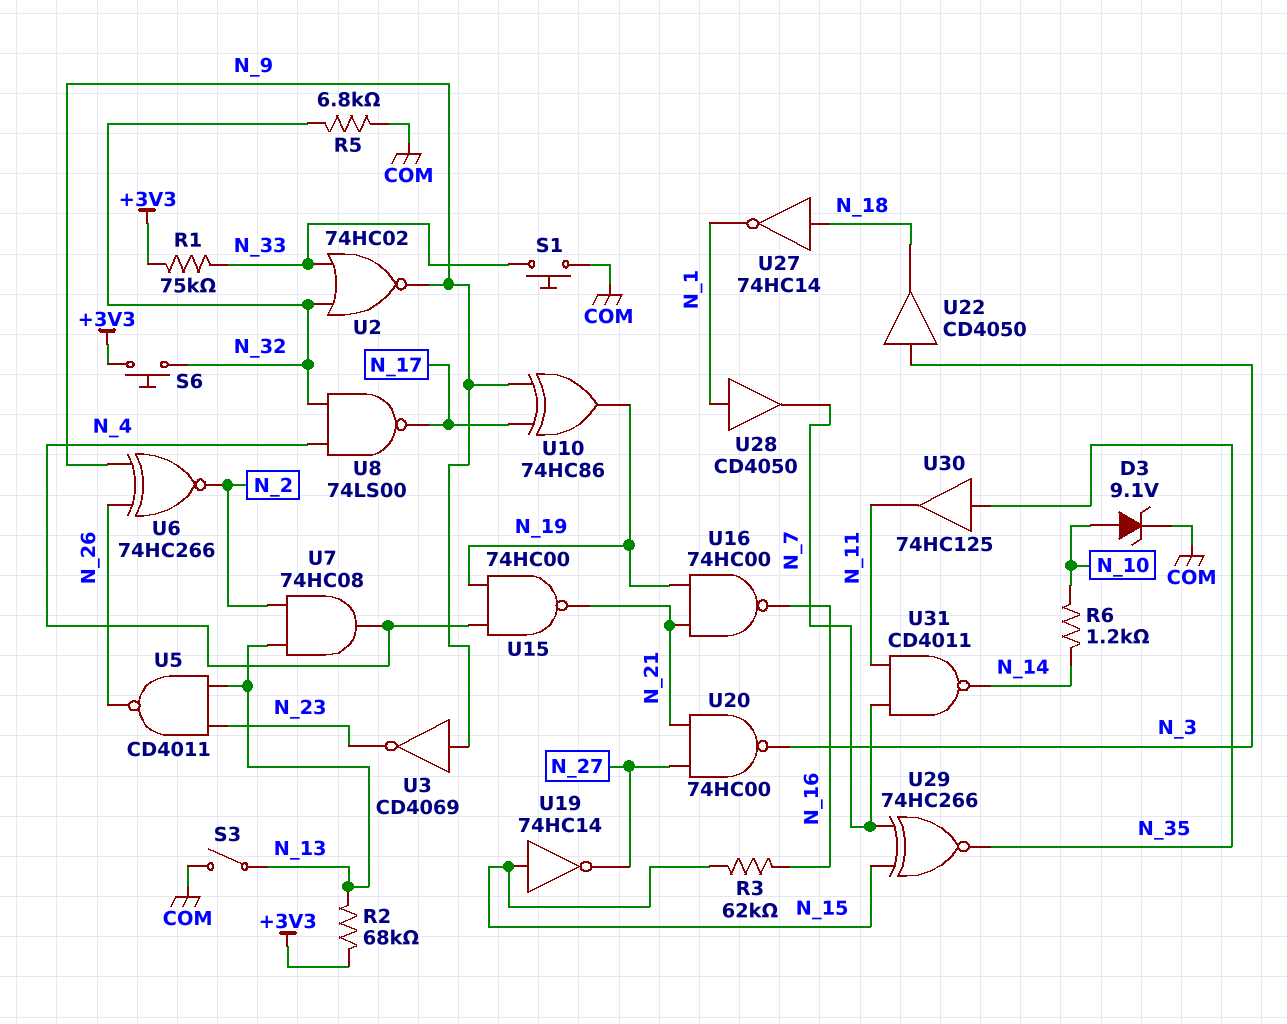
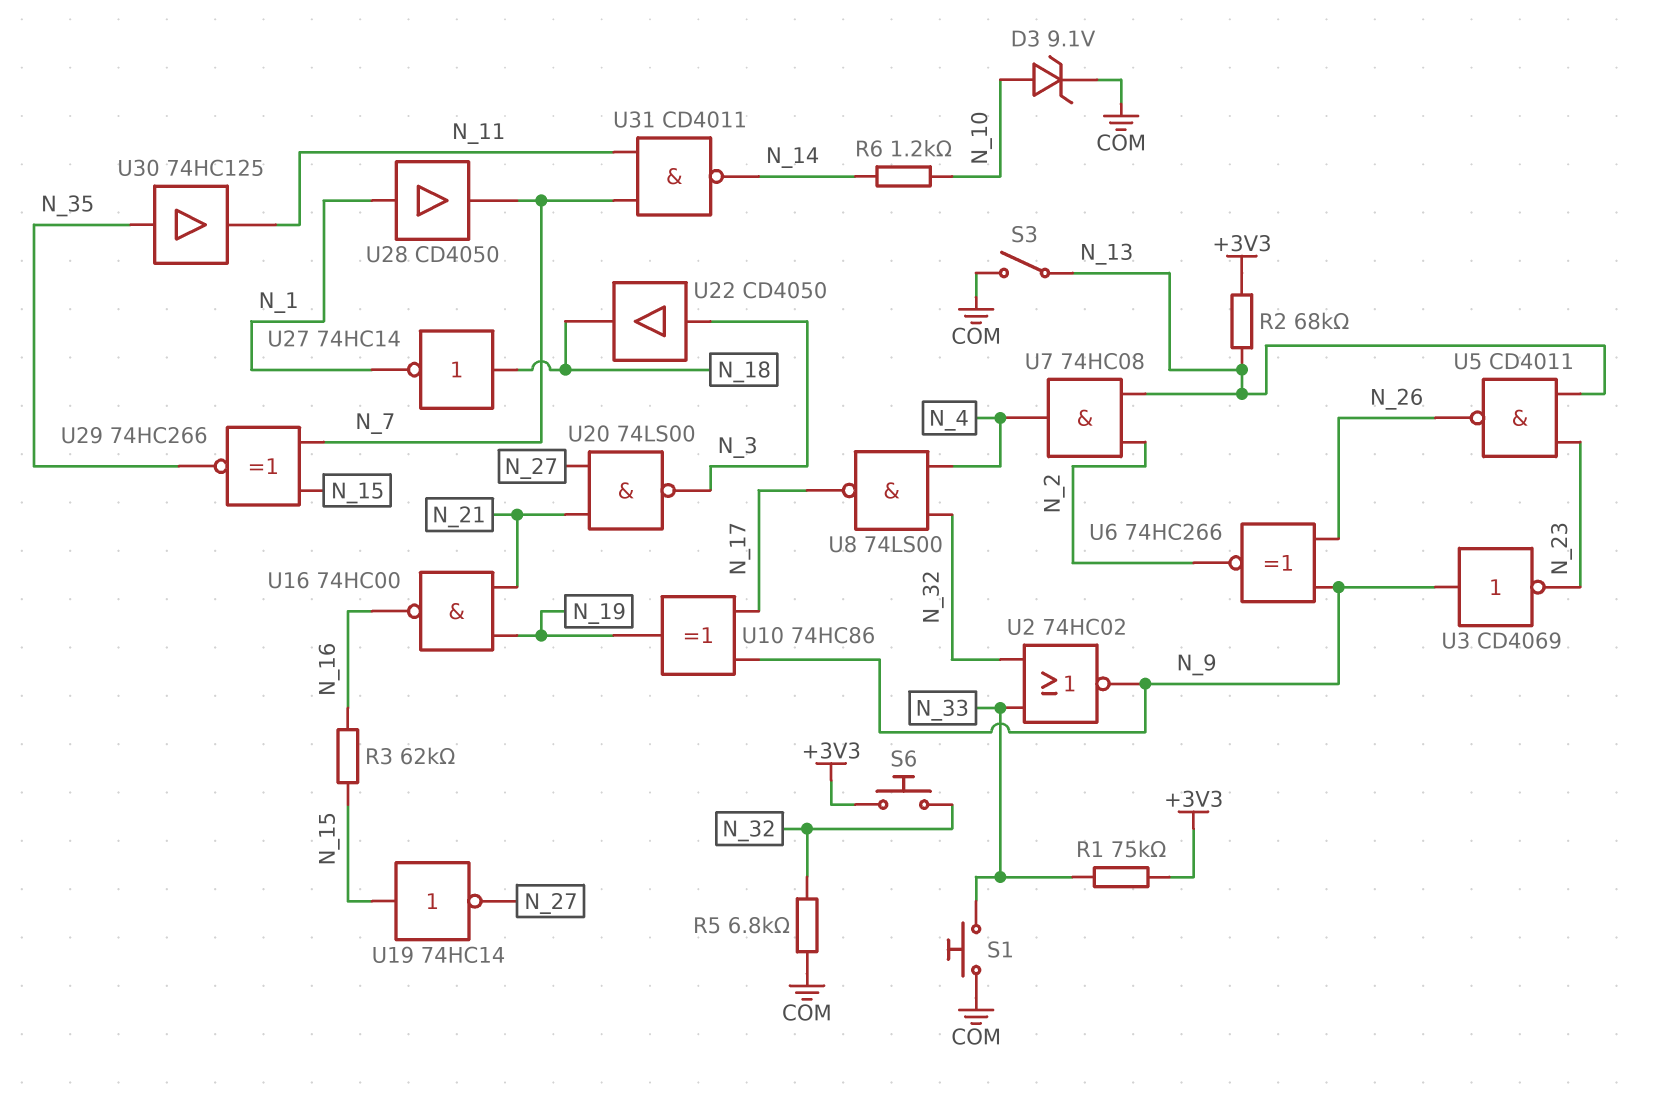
U15: NAND 74HC00 (in N_4, in N_19, out N_21) -> none
U20: NAND 74HC00 (in N_21, in N_27, out N_3) -> NAND 74LS00 (in N_21, in N_27, out N_3)

